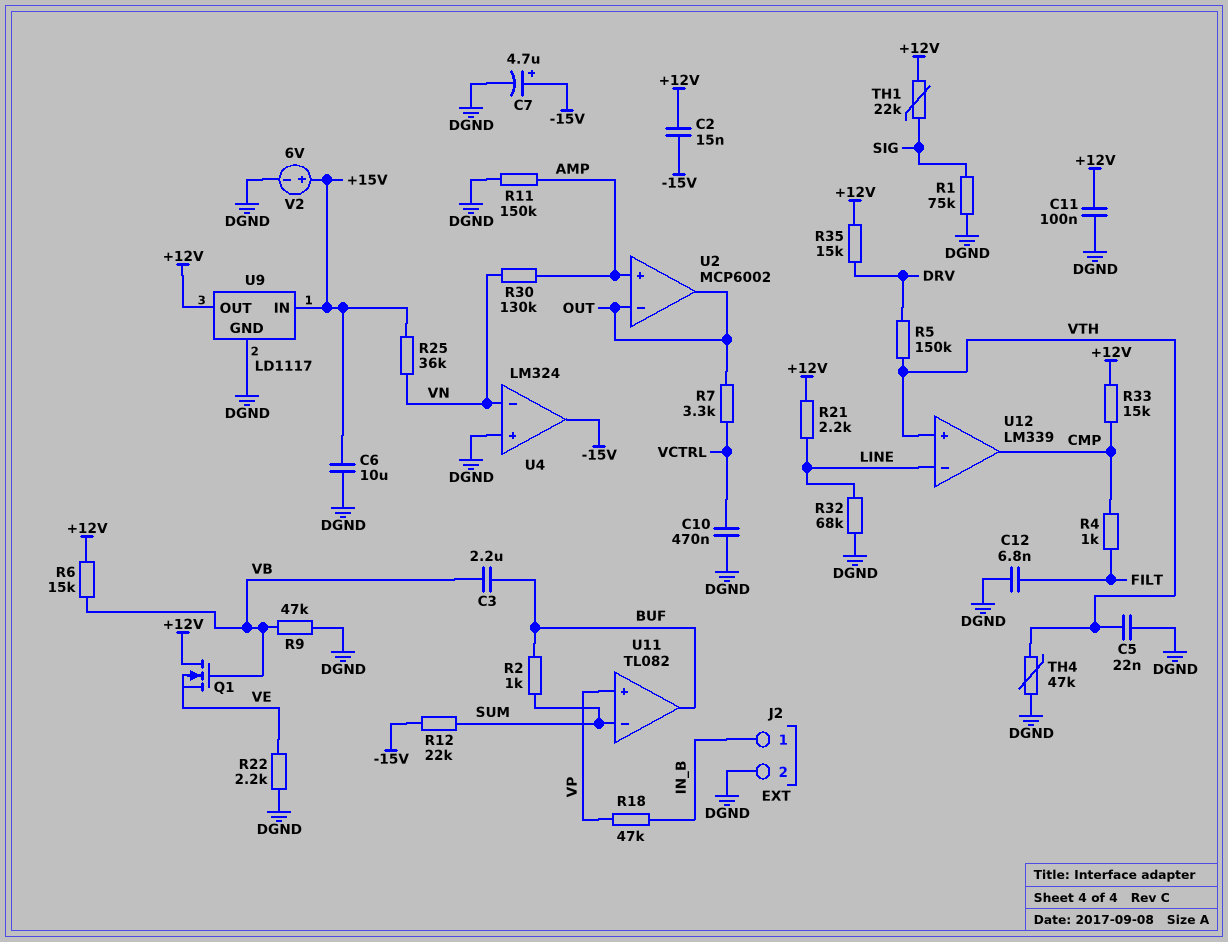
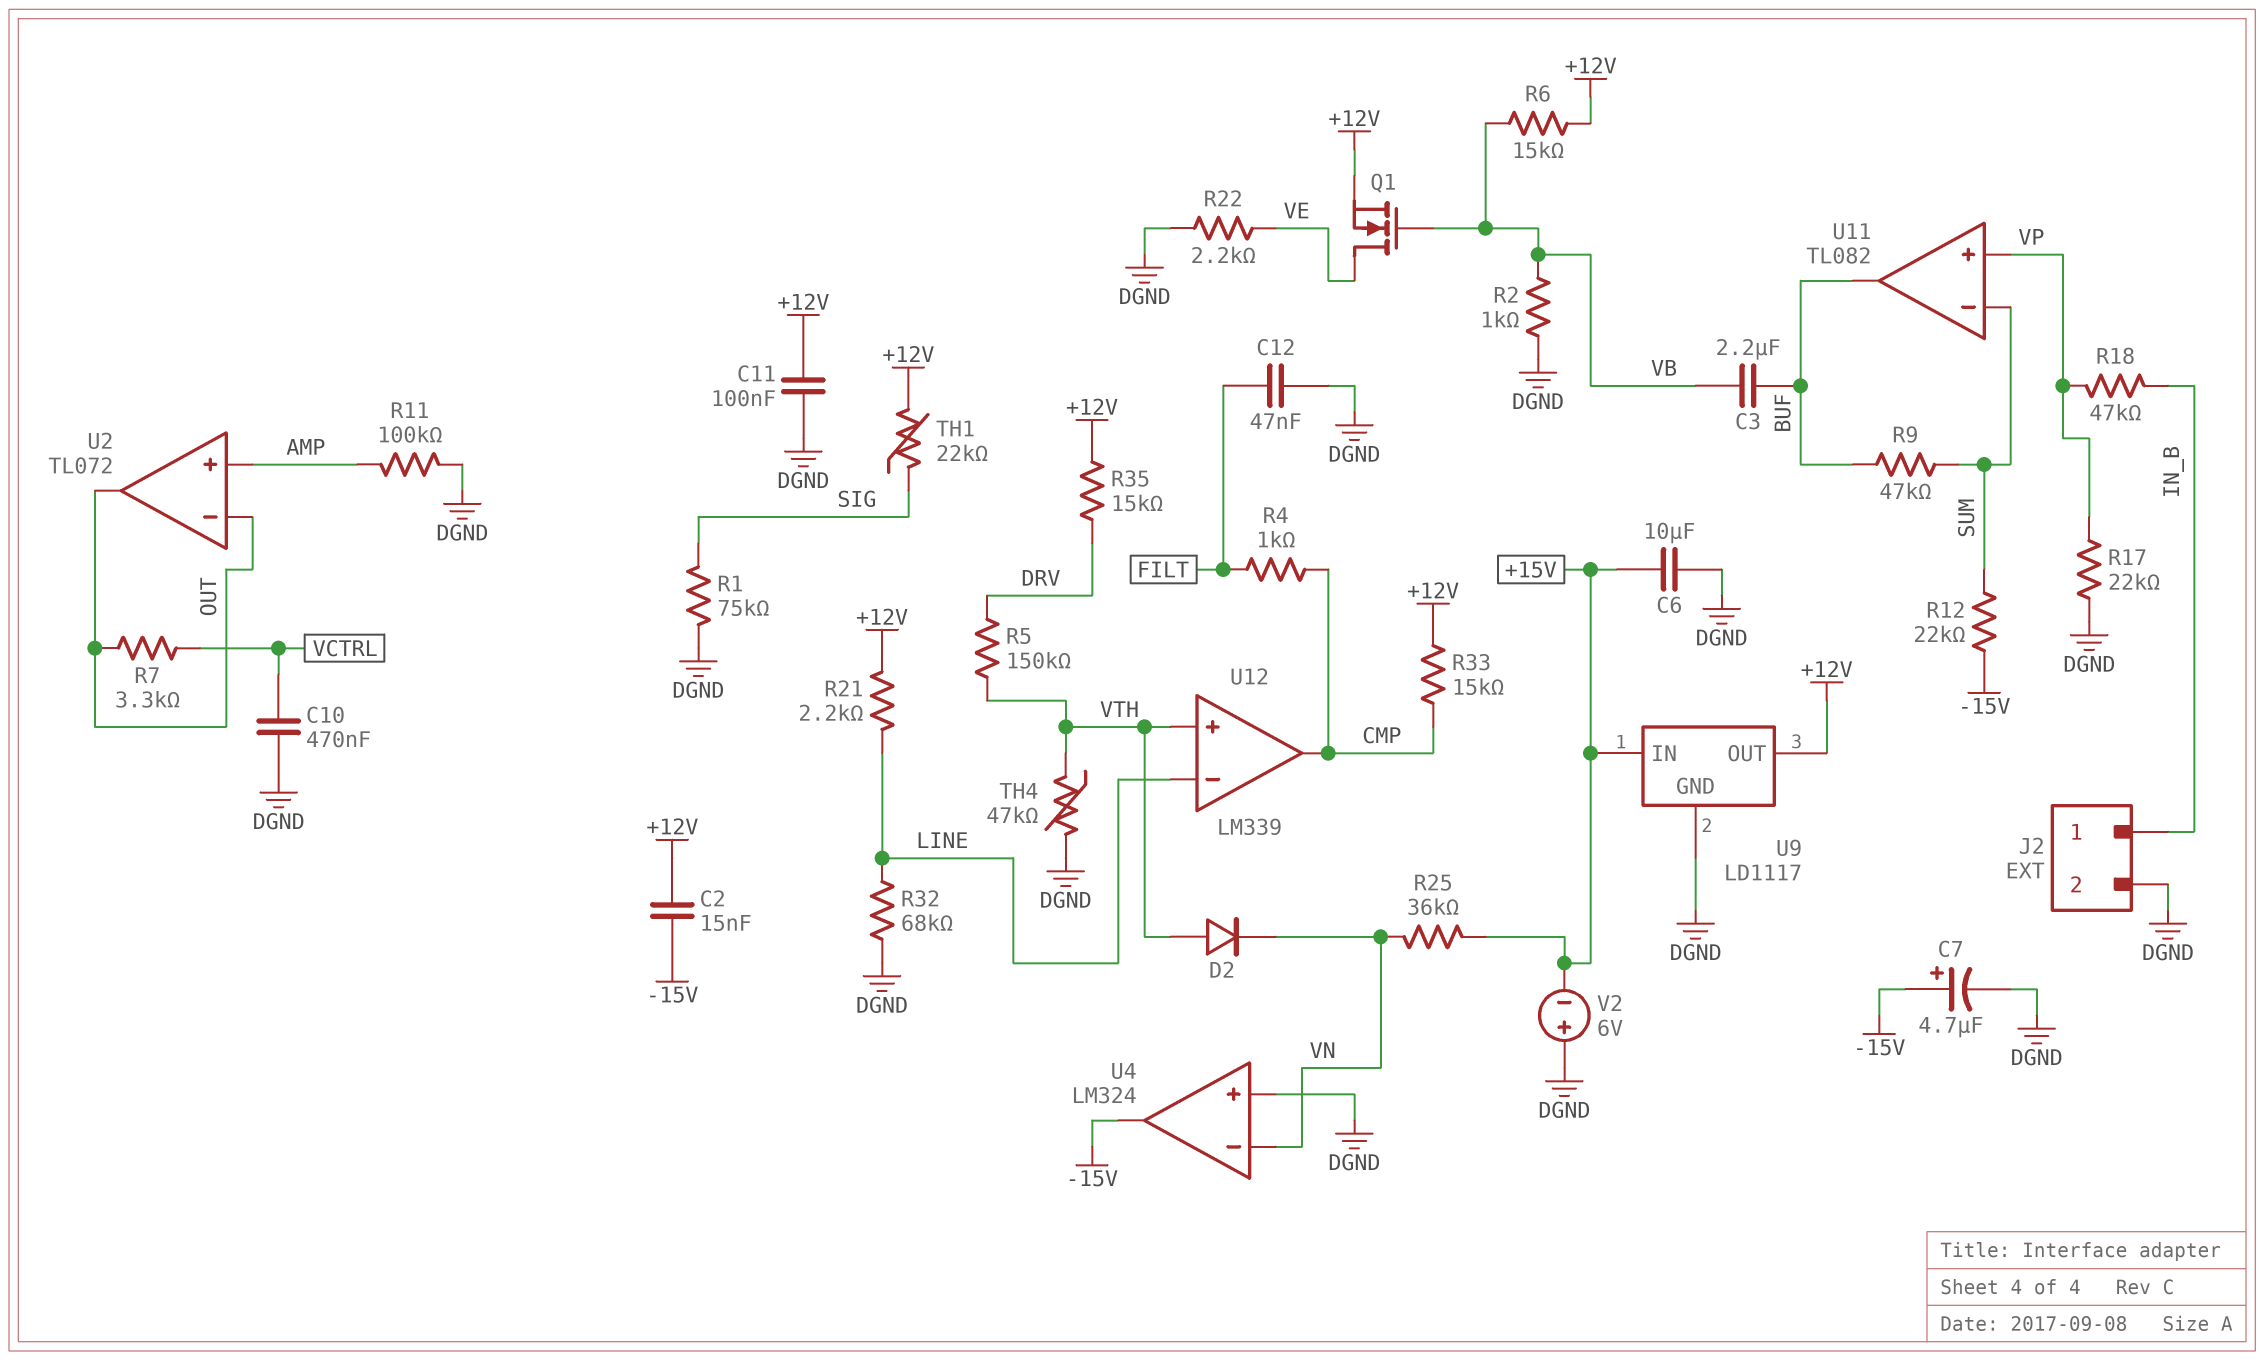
C5: 22nF (DGND, VTH) -> none
C12: 6.8nF (DGND, FILT) -> 47nF (DGND, FILT)
D2: none -> diode (A VTH, K VN)
Q1: NMOS (G VB, D +12V, S VE) -> NMOS (G VB, D VE, S +12V)
R2: 1k (BUF, SUM) -> 1k (DGND, VB)
R9: 47k (DGND, VB) -> 47k (BUF, SUM)
R11: 150k (AMP, DGND) -> 100k (AMP, DGND)
R17: none -> 22k (DGND, VP)
R30: 130k (AMP, VN) -> none
U2: MCP6002 -> TL072
V2: 6V (plus +15V, minus DGND) -> 6V (plus DGND, minus +15V)

